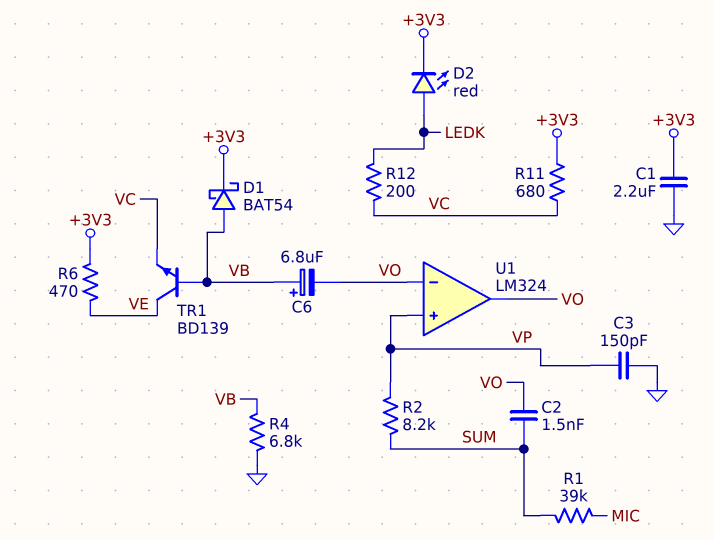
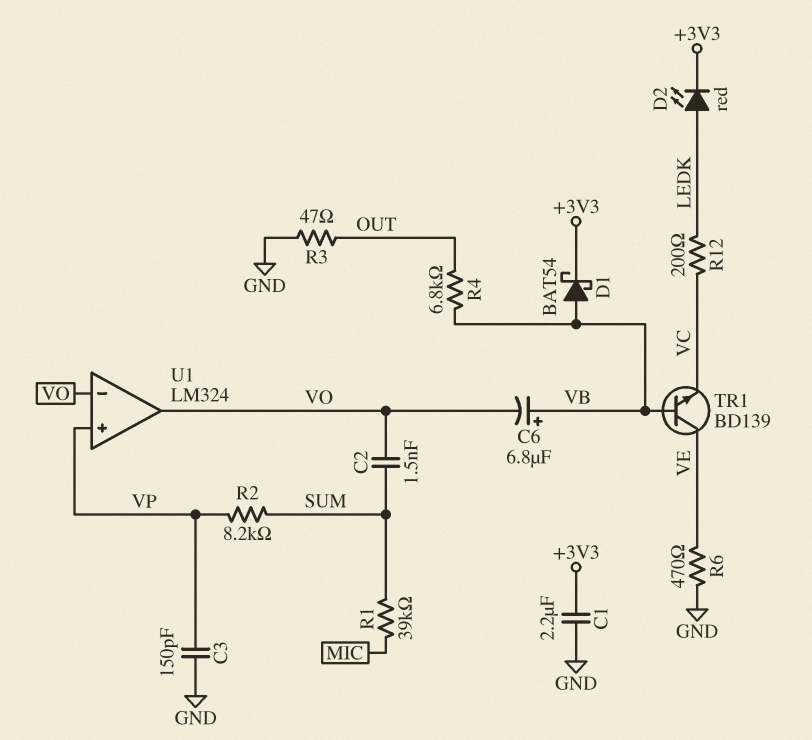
R3: none -> 47 (GND, OUT)
R4: 6.8k (GND, VB) -> 6.8k (OUT, VB)
R6: 470 (+3V3, VE) -> 470 (GND, VE)
R11: 680 (+3V3, VC) -> none

